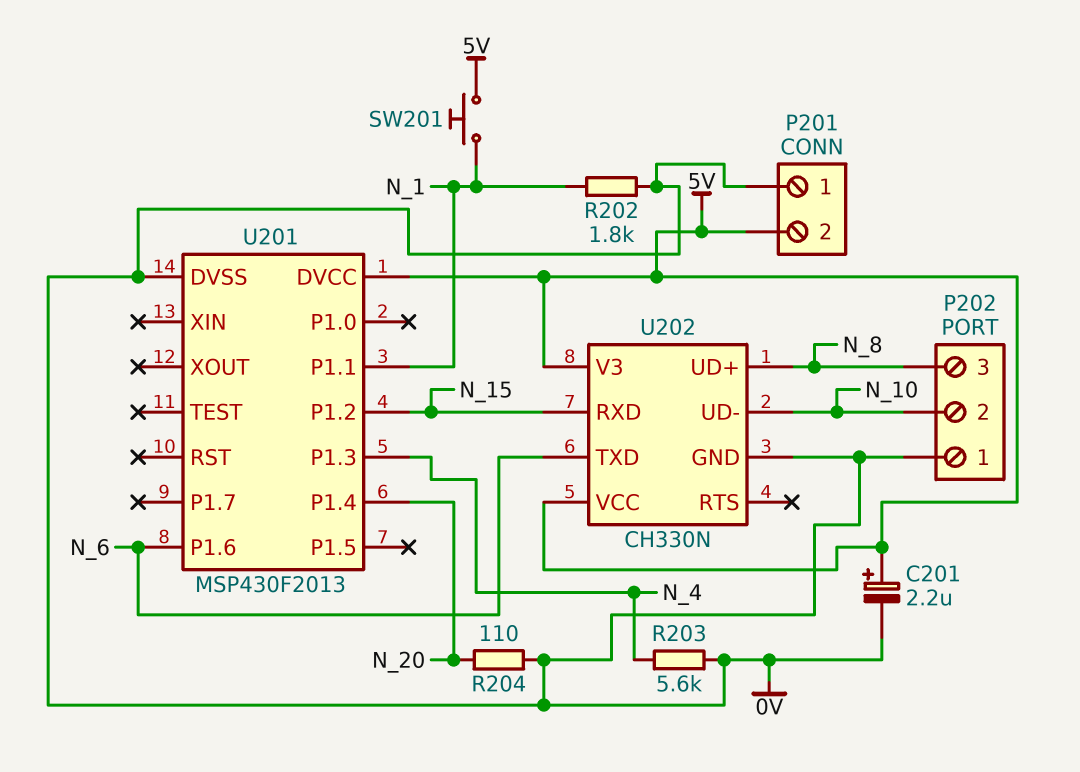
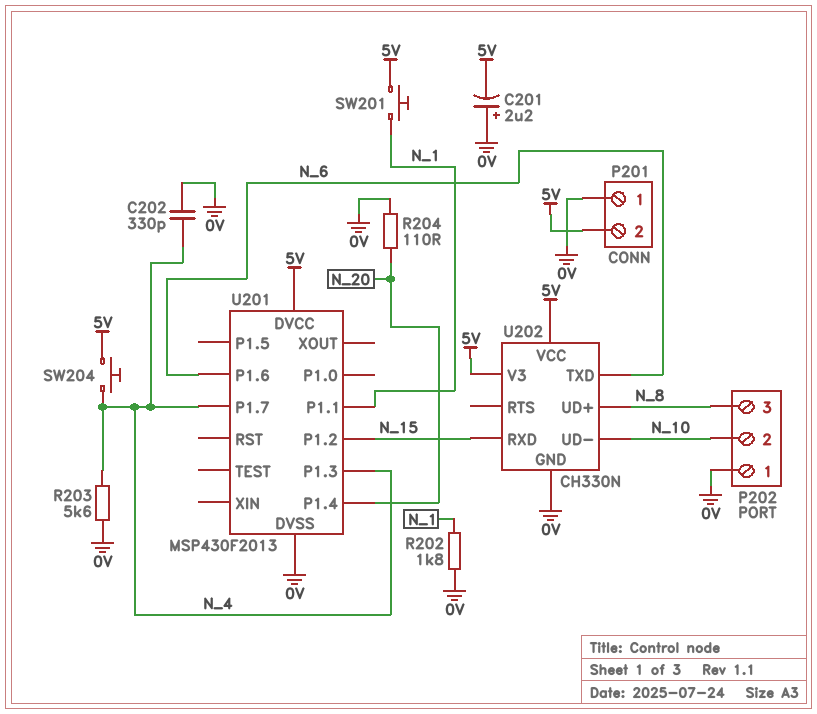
C201: 2.2uF (plus 5V, minus 0V) -> 2.2uF (plus 0V, minus 5V)
C202: none -> 330pF (0V, N_4)
SW204: none -> button (5V, N_4)
U201 pin P1.7: none -> N_4

